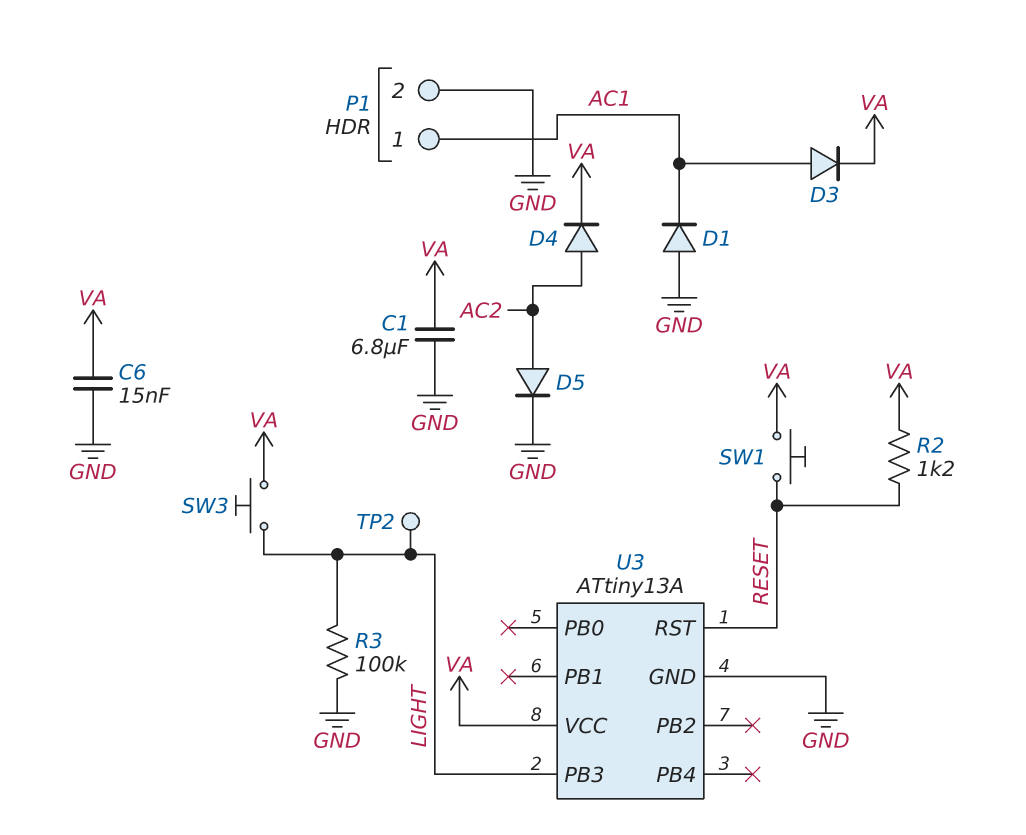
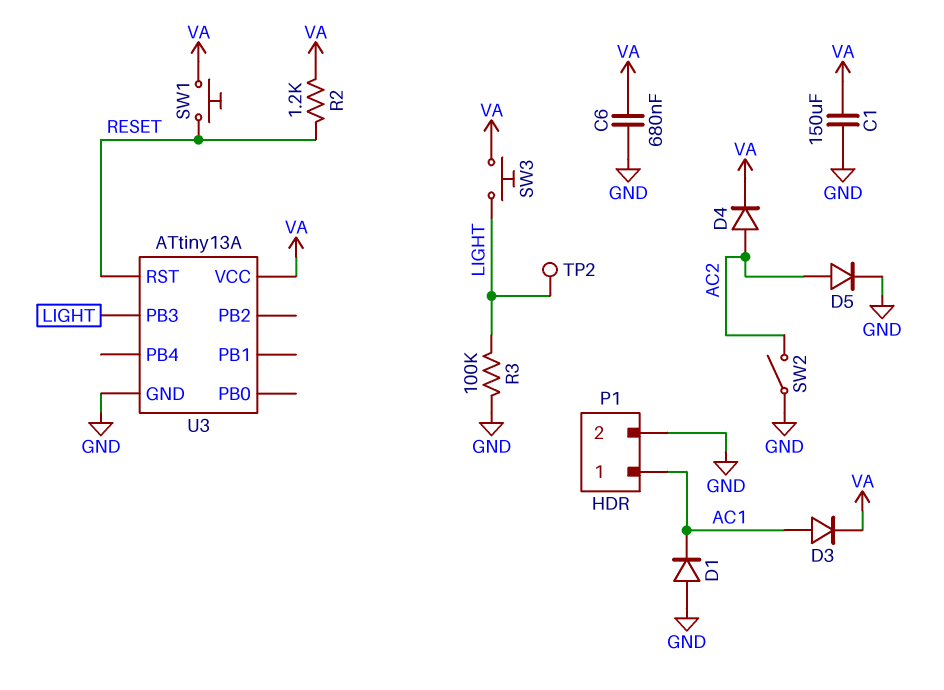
C1: 6.8uF (GND, VA) -> 150uF (GND, VA)
C6: 15nF (GND, VA) -> 680nF (GND, VA)
SW2: none -> switch (AC2, GND)

